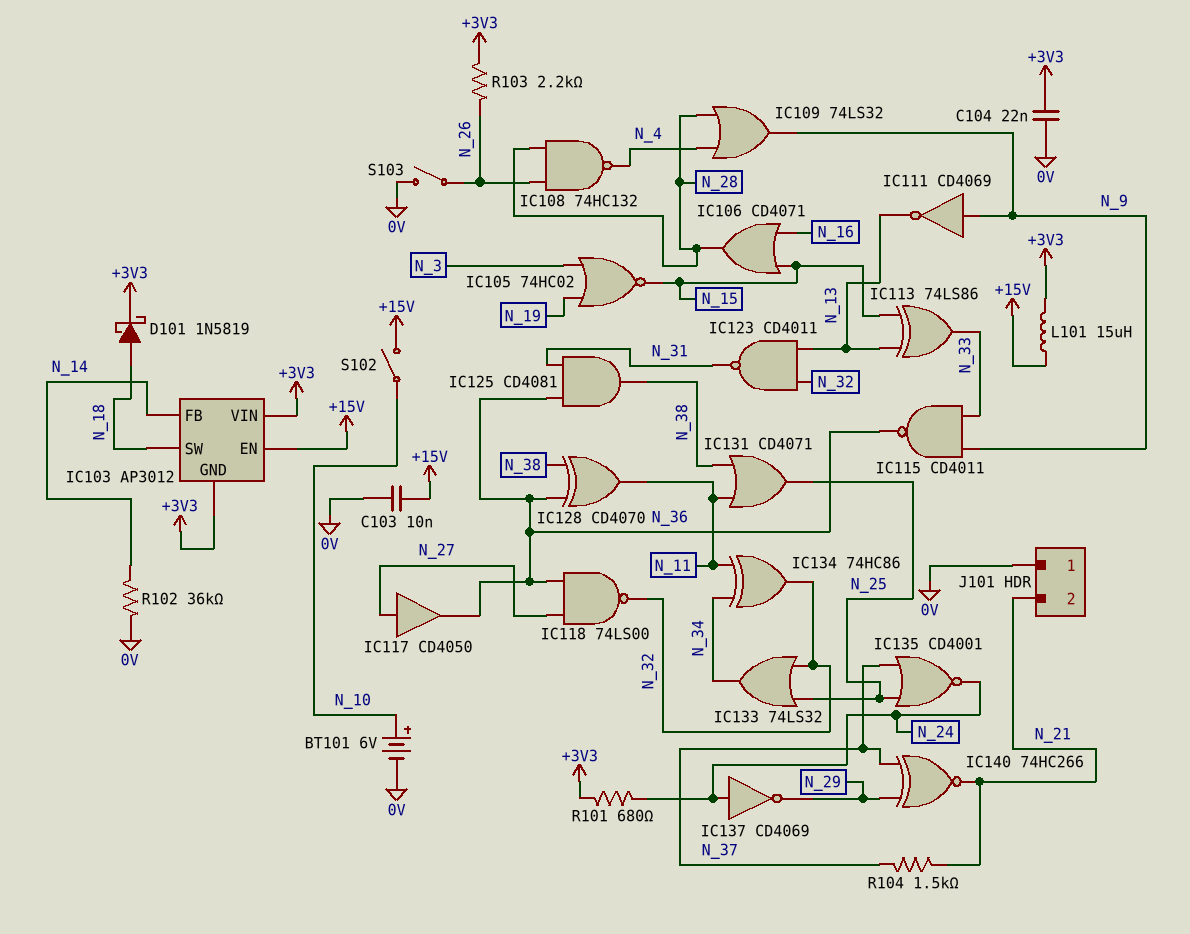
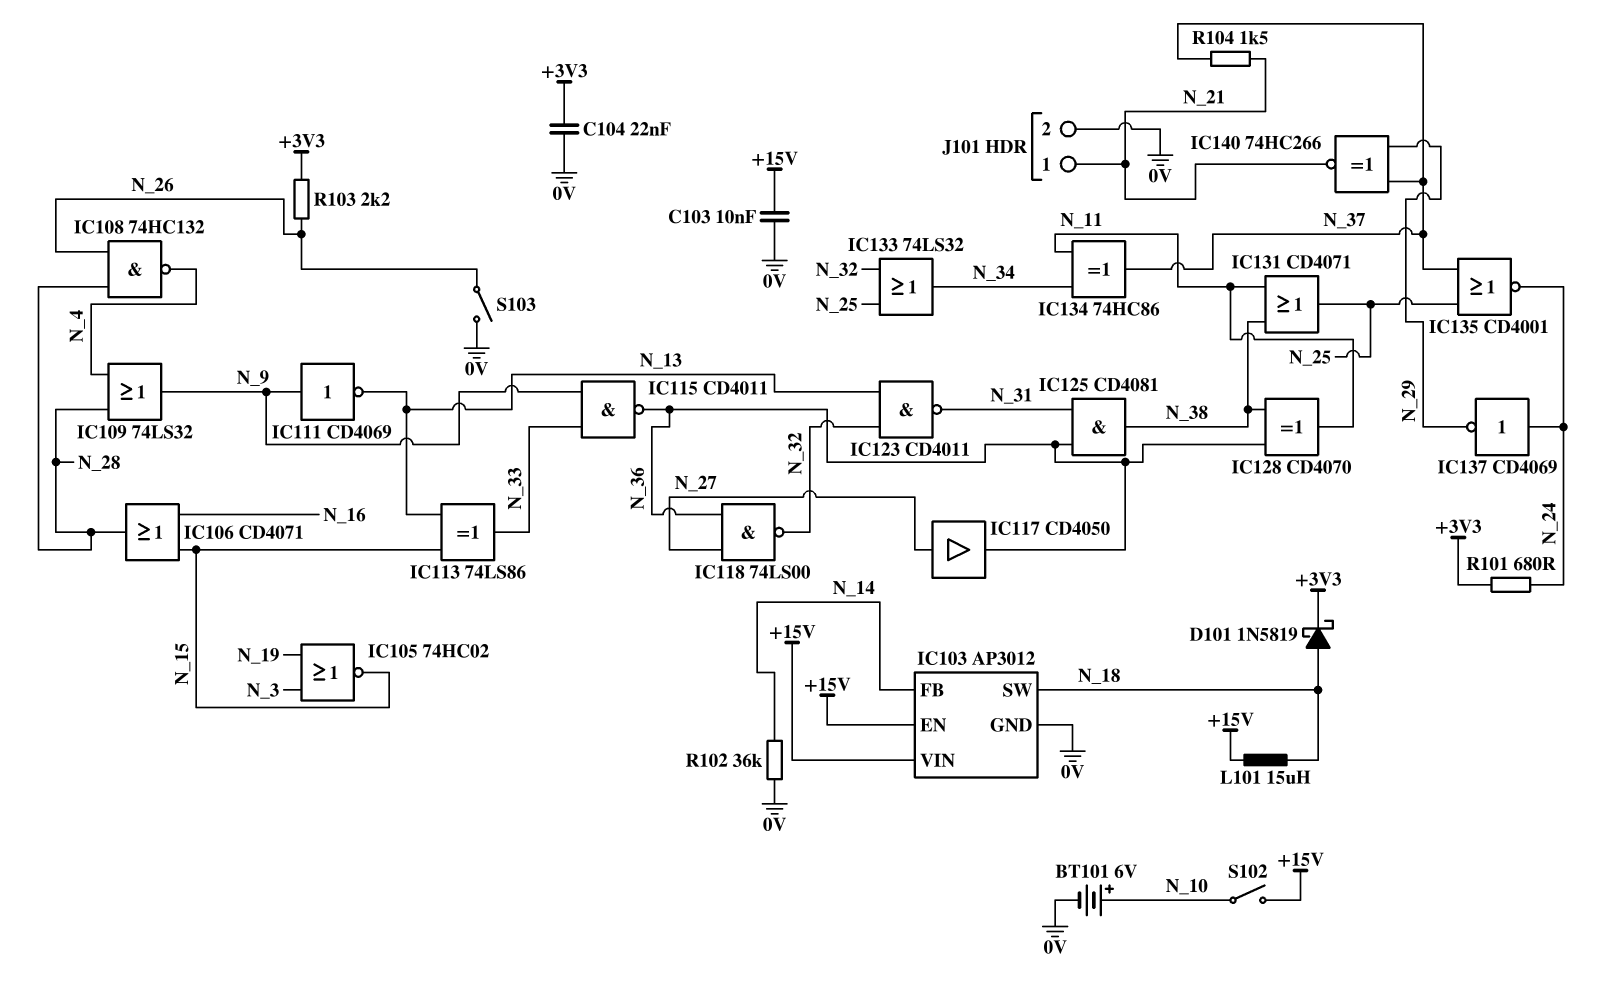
IC103 pin GND: +3V3 -> 0V
IC103 pin VIN: +3V3 -> +15V
IC134: XOR 74HC86 (in N_11, in N_34, out N_32) -> XOR 74HC86 (in N_11, in N_34, out N_37)
J101 pin 1: 0V -> N_21
J101 pin 2: N_21 -> 0V
L101: 15uH (+3V3, +15V) -> 15uH (+15V, N_18)

